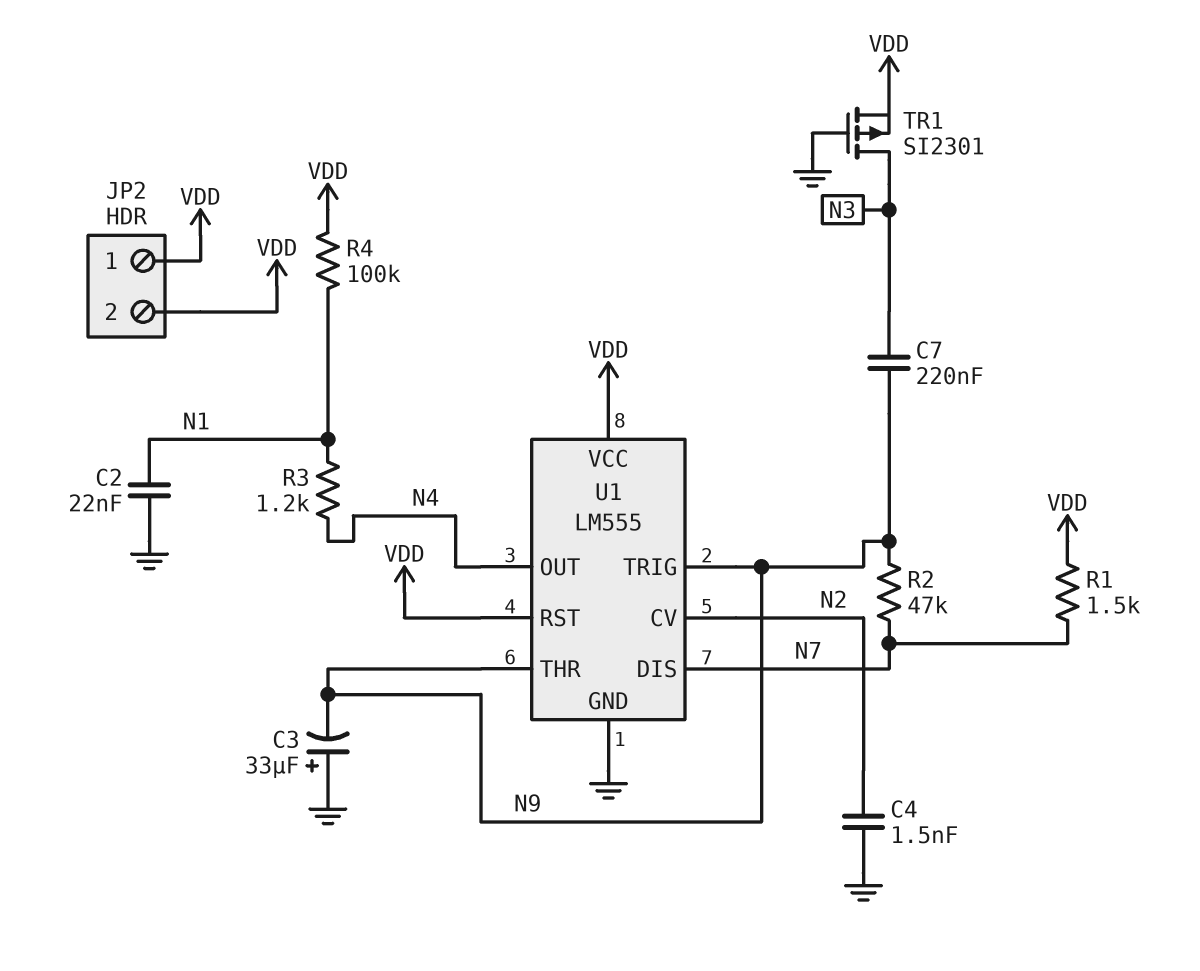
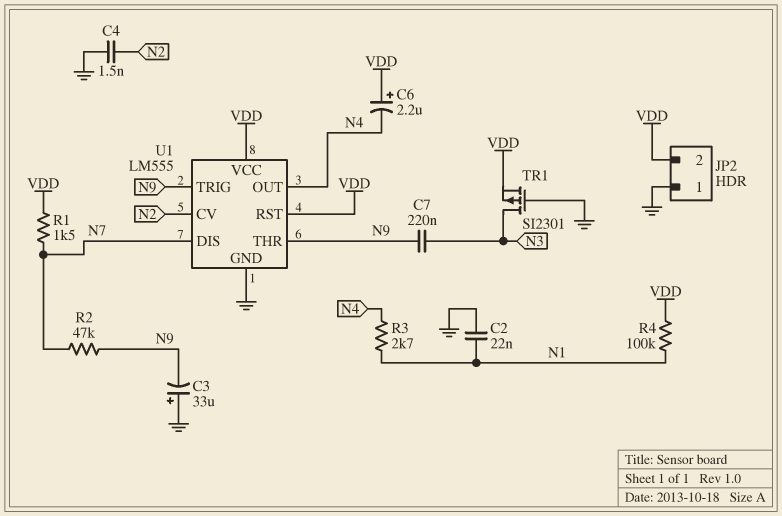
C6: none -> 2.2uF (plus VDD, minus N4)
JP2 pin 1: VDD -> GND
R3: 1.2k (N1, N4) -> 2.7k (N1, N4)

